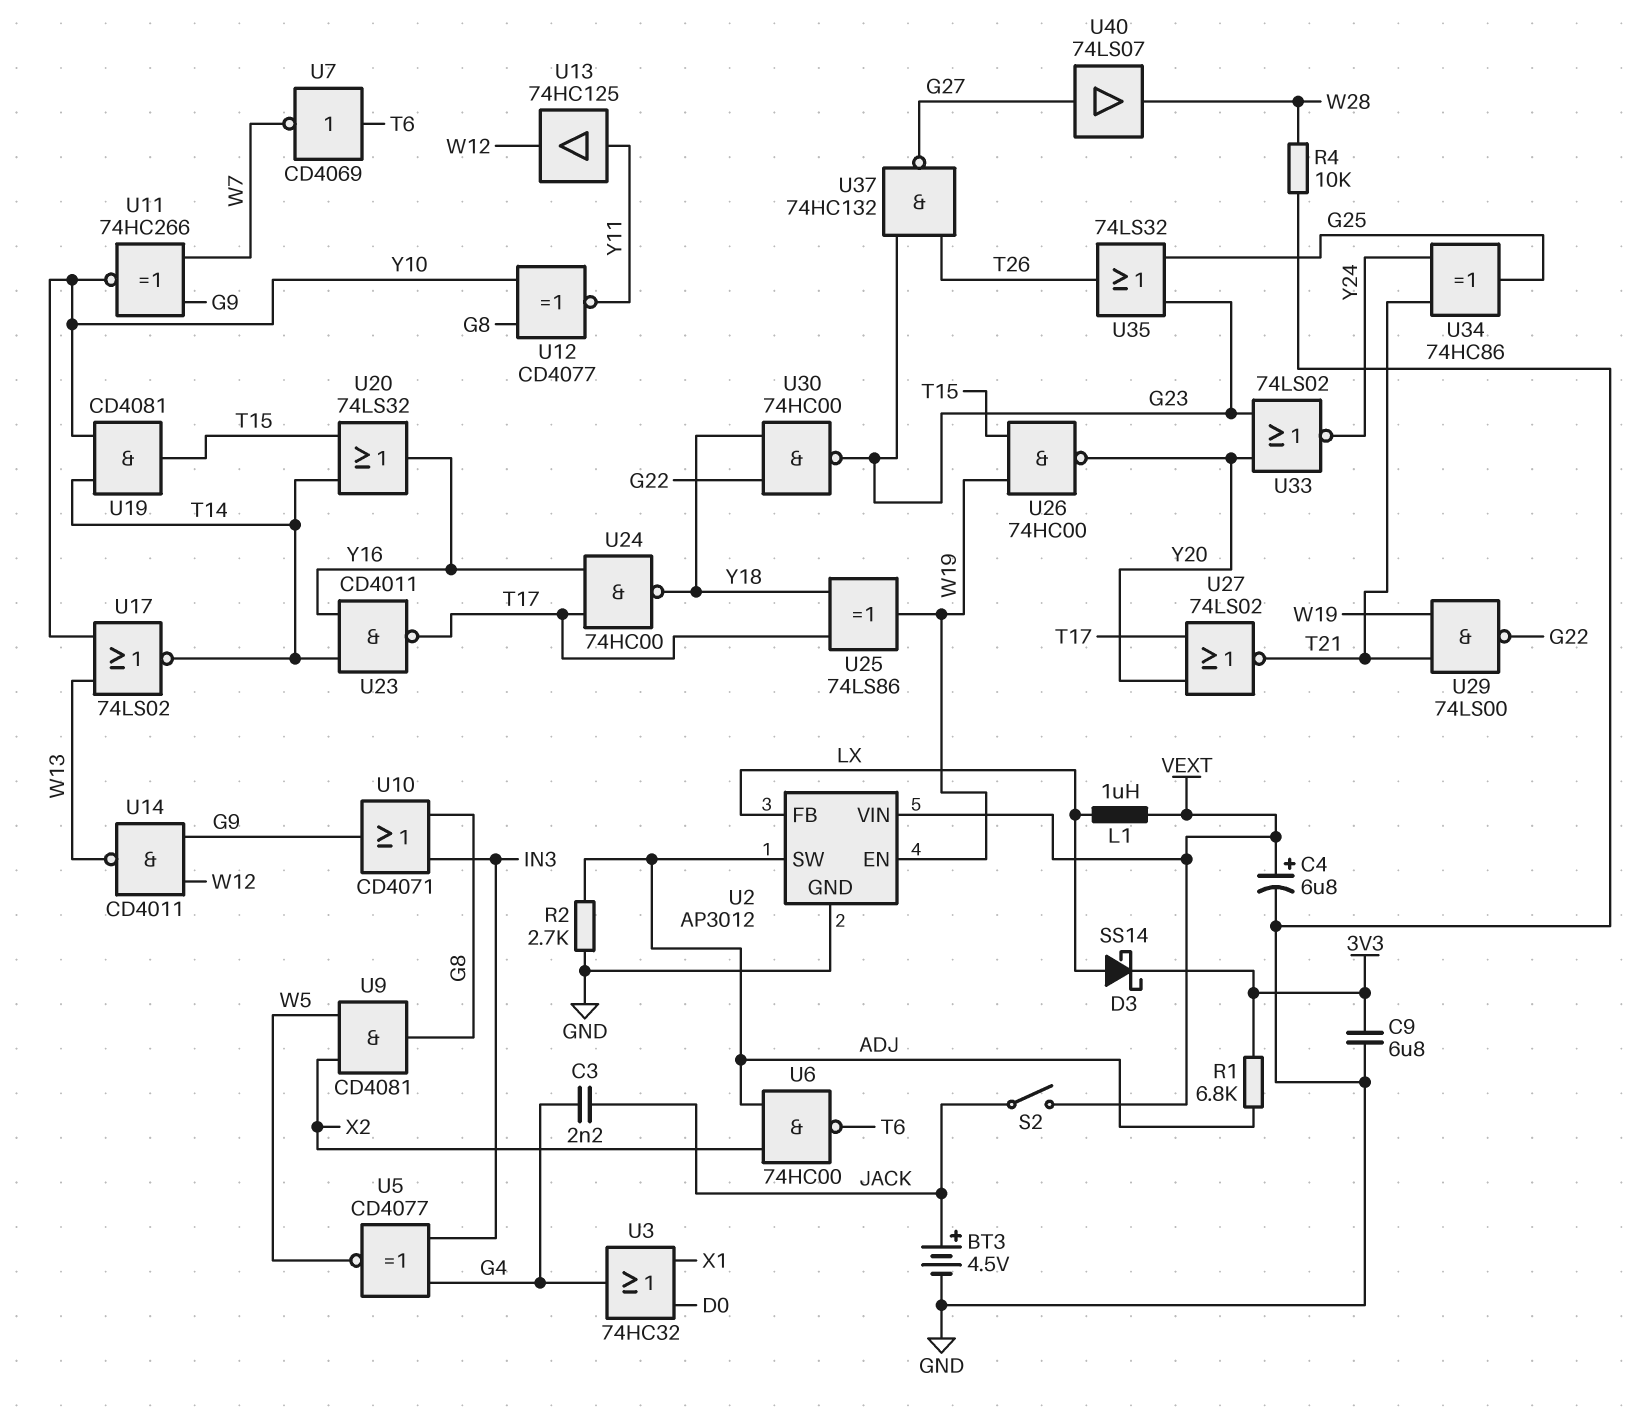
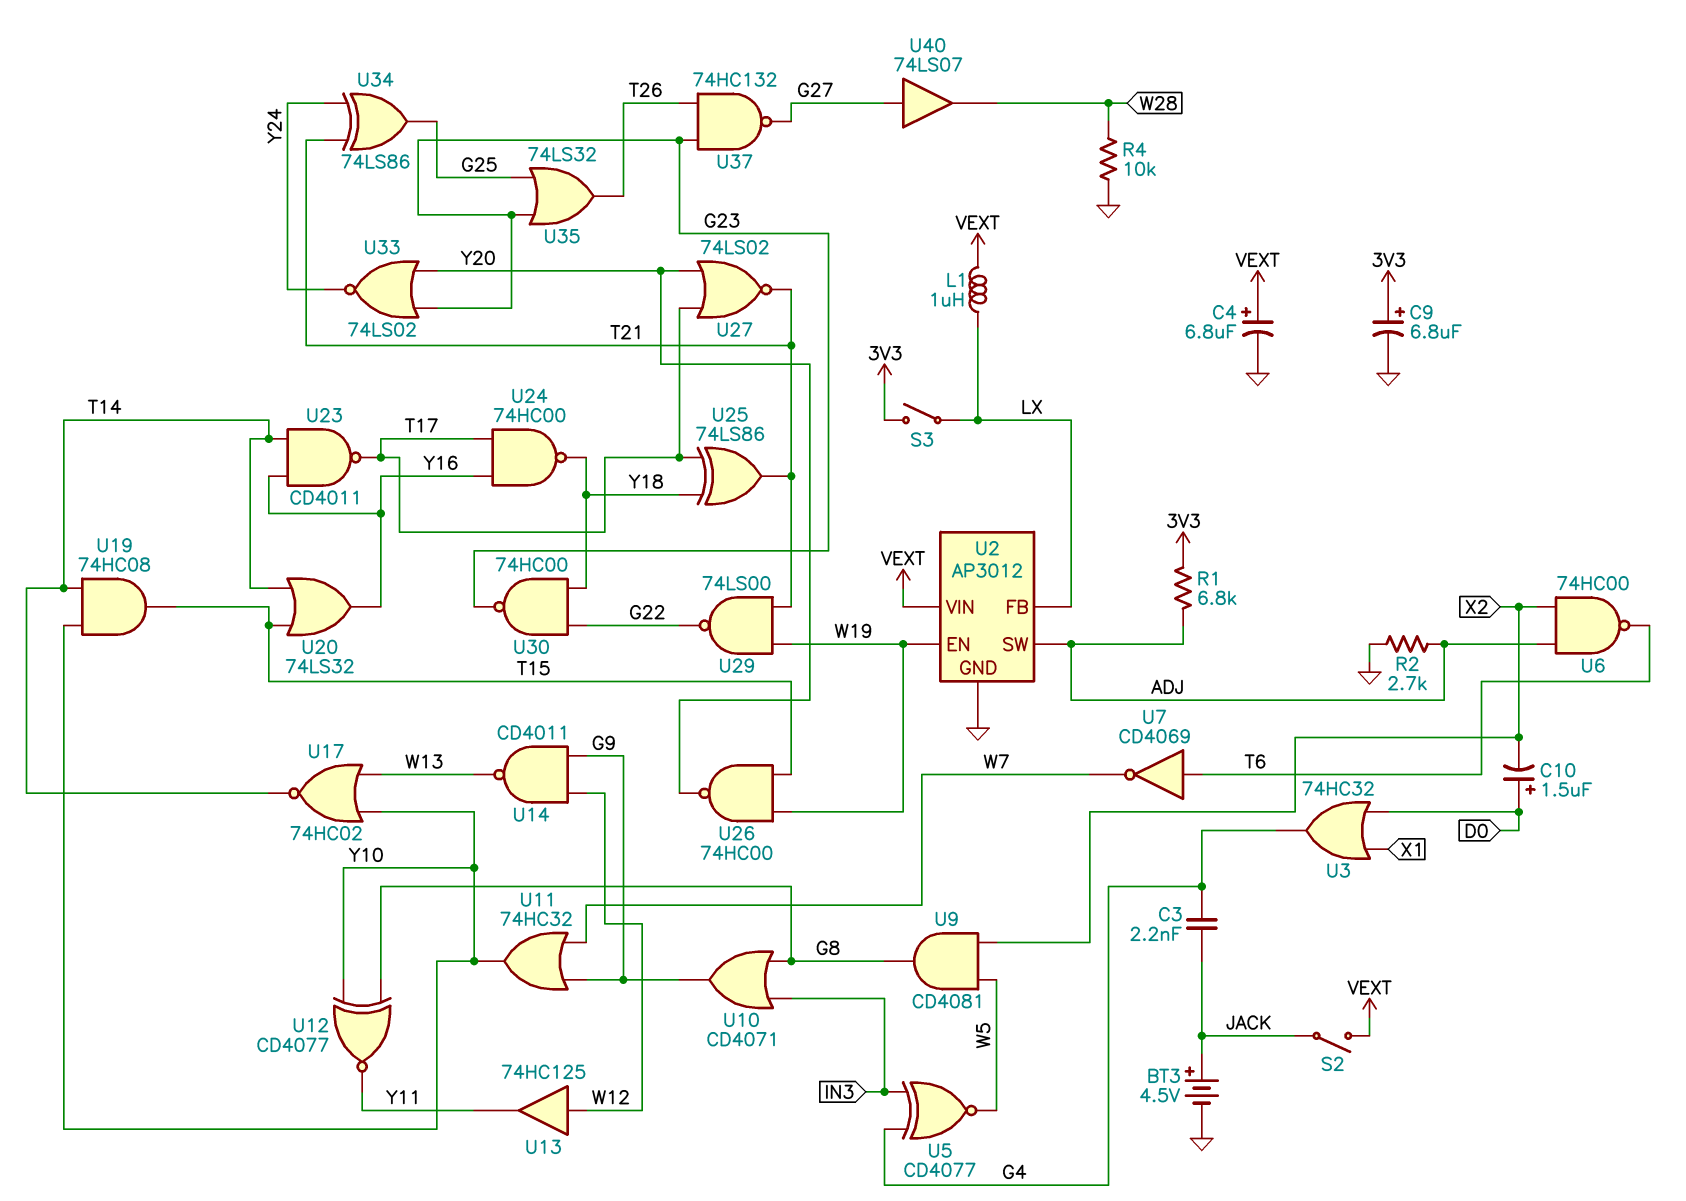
C9: 6.8uF (3V3, GND) -> 6.8uF (plus 3V3, minus GND)
C10: none -> 1.5uF (plus D0, minus X2)
D3: schottky SS14 (A LX, K 3V3) -> none
S3: none -> switch (3V3, LX)
U11: XNOR 74HC266 (in G9, in W7, out Y10) -> OR 74HC32 (in G9, in W7, out Y10)
U13: buffer 74HC125 (in Y11, out W12) -> buffer 74HC125 (in W12, out Y11)
U17: NOR 74LS02 (in W13, in Y10, out T14) -> NOR 74HC02 (in W13, in Y10, out T14)
U19: AND CD4081 (in T14, in Y10, out T15) -> AND 74HC08 (in T14, in Y10, out T15)
U25: XOR 74LS86 (in T17, in Y18, out W19) -> XOR 74LS86 (in T17, in Y18, out T21)
U34: XOR 74HC86 (in T21, in Y24, out G25) -> XOR 74LS86 (in T21, in Y24, out G25)

